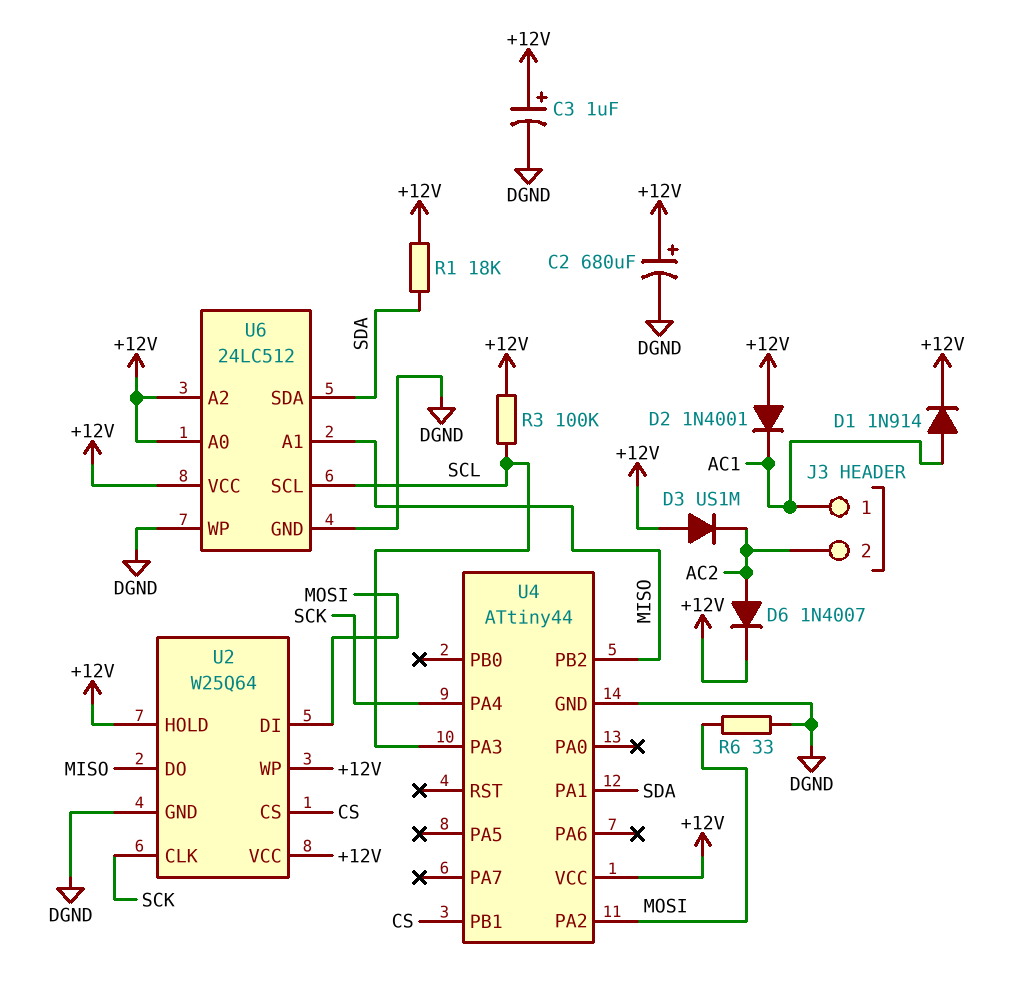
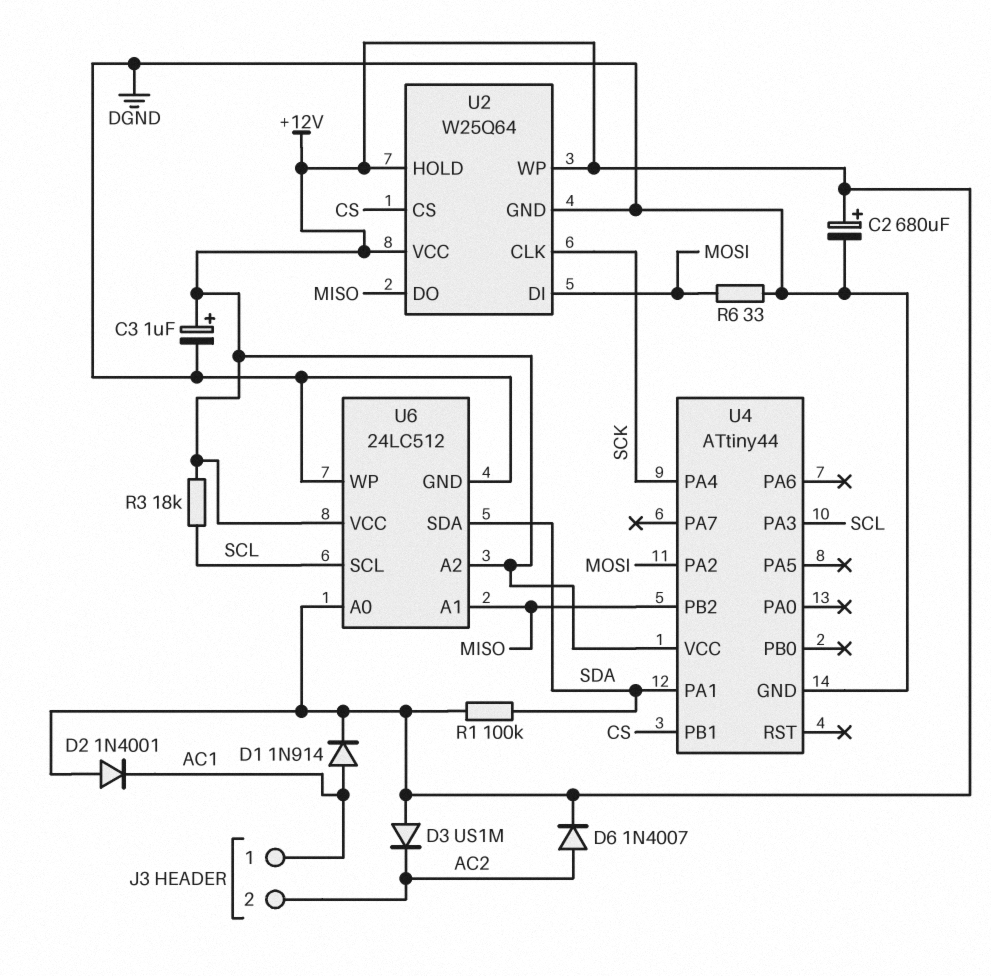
R1: 18k (+12V, SDA) -> 100k (+12V, SDA)
R3: 100k (+12V, SCL) -> 18k (+12V, SCL)

